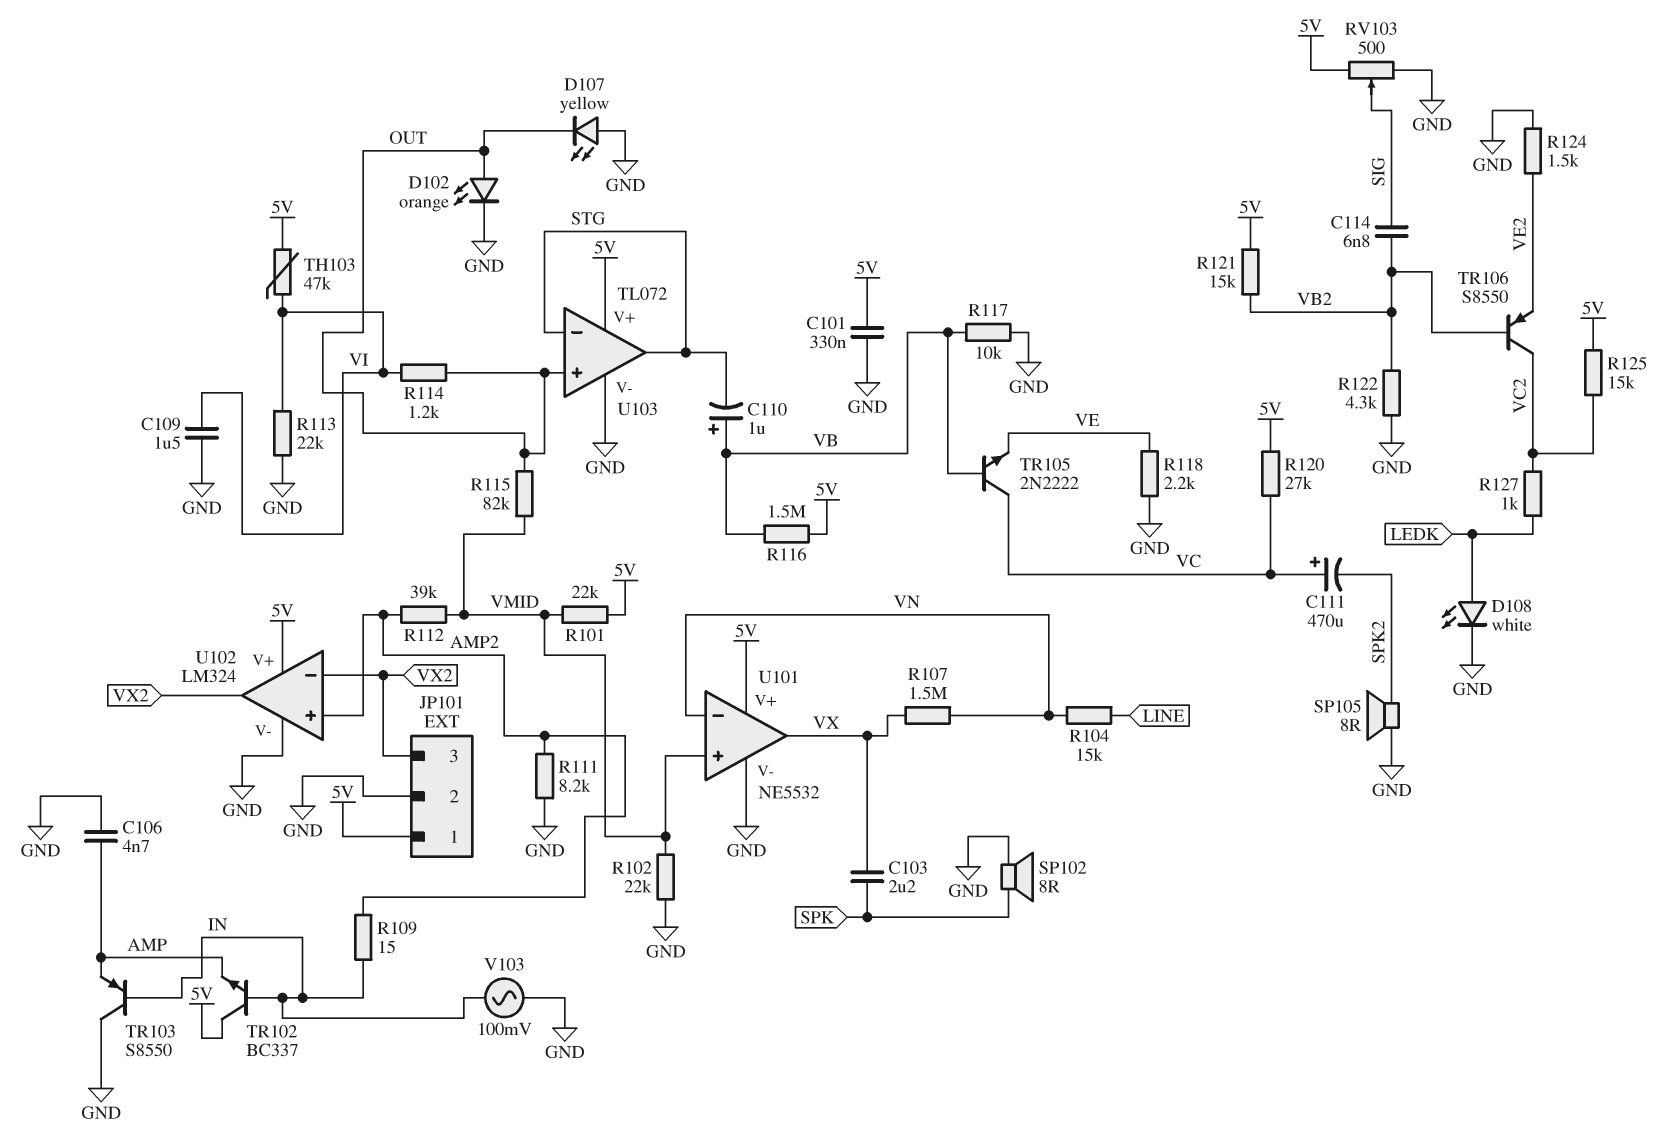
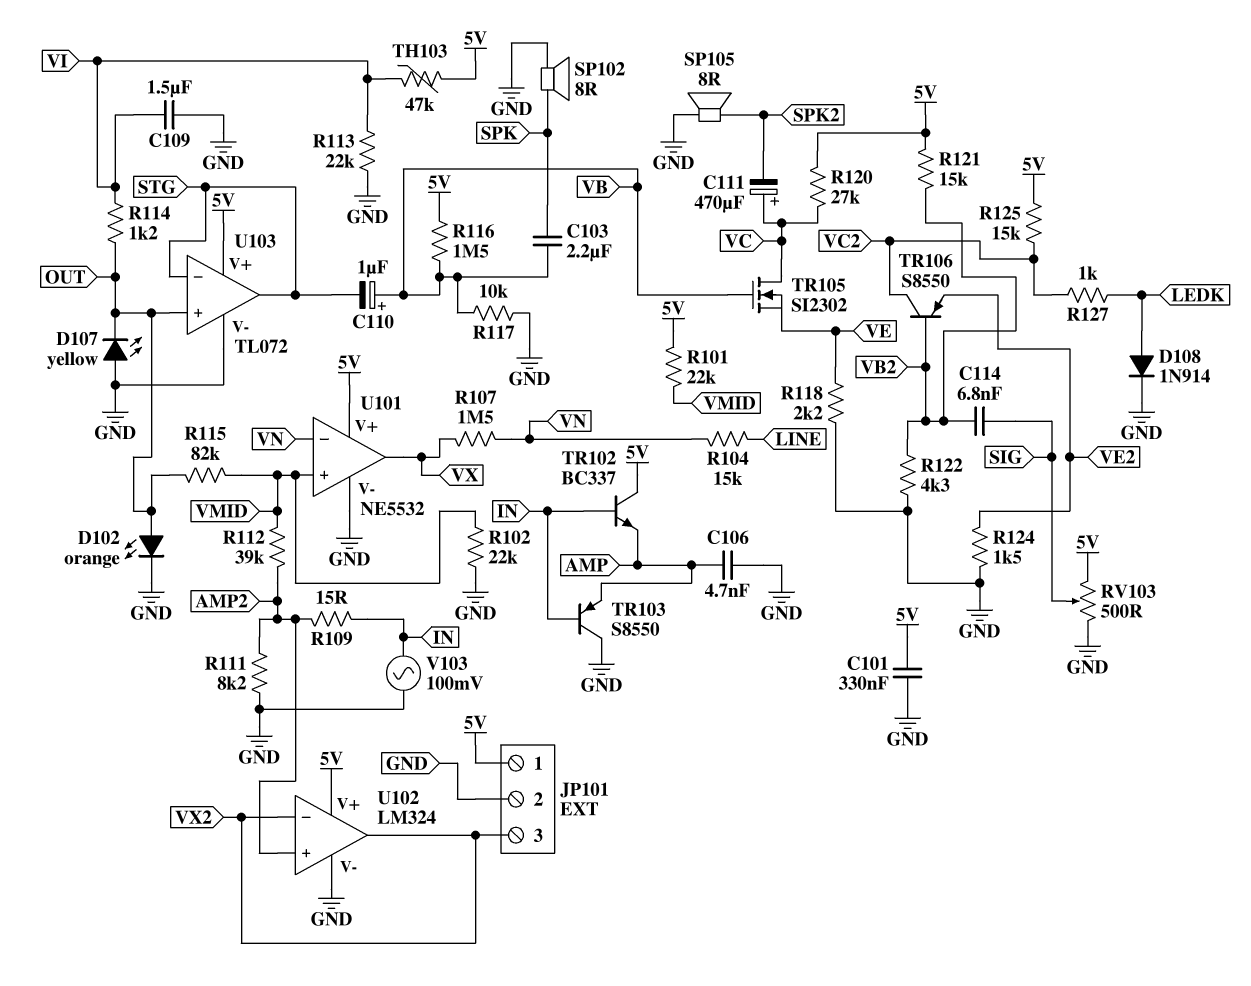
C103: 2.2uF (SPK, VX) -> 2.2uF (SPK, VB)
D108: LED white (A LEDK, K GND) -> diode 1N914 (A LEDK, K GND)
TR105: NPN 2N2222 (B VB, C VC, E VE) -> NMOS SI2302 (G VB, D VC, S VE)

